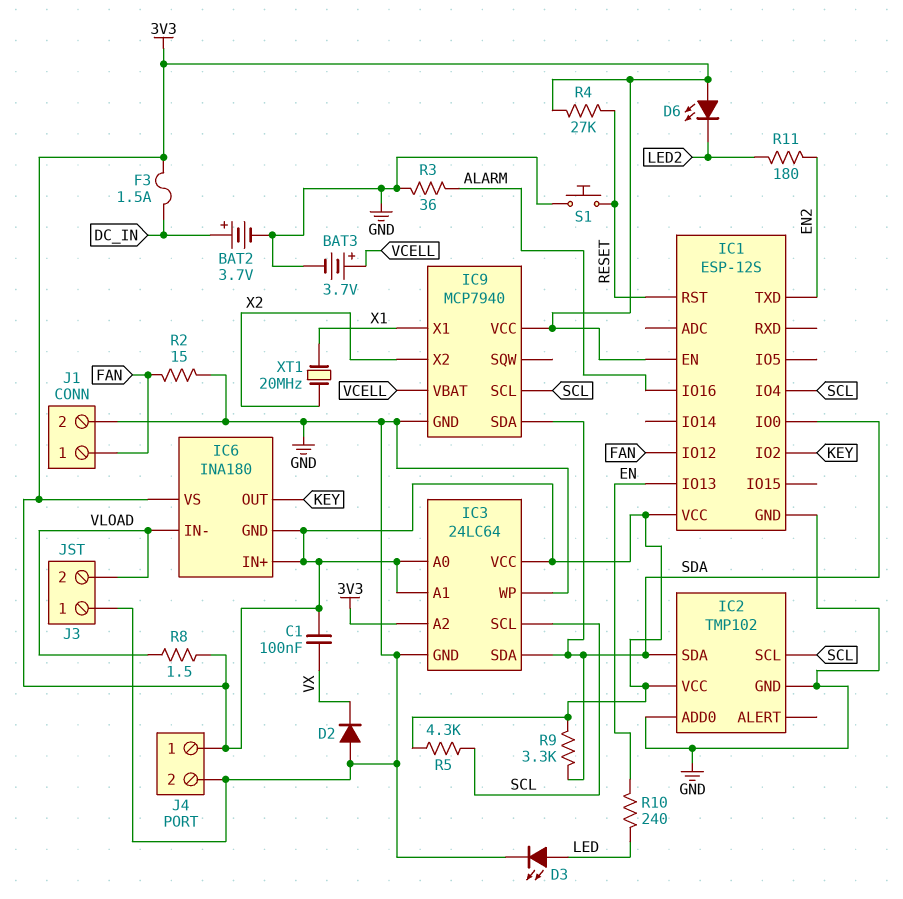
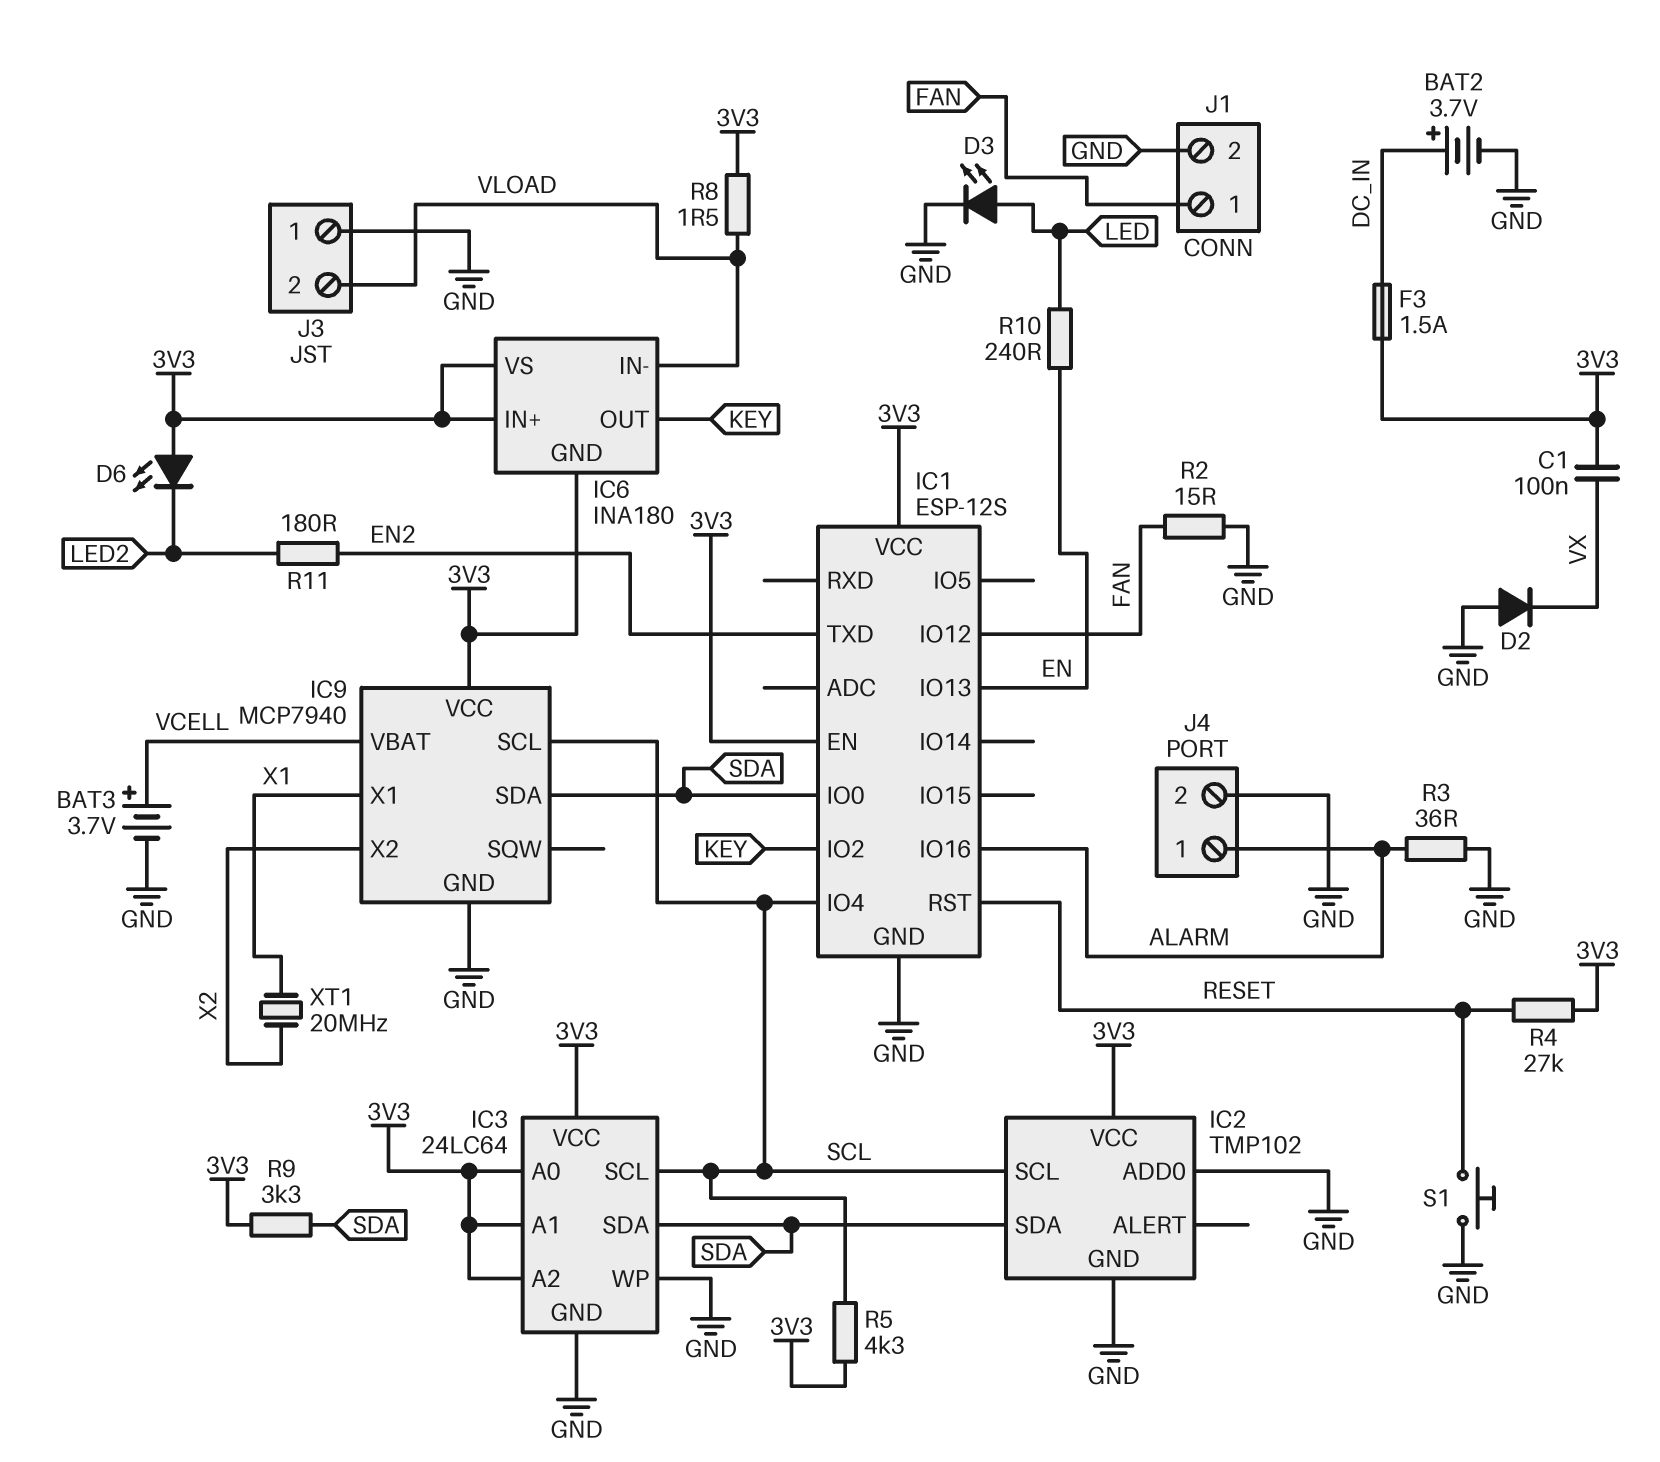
J4 pin 1: 3V3 -> ALARM

